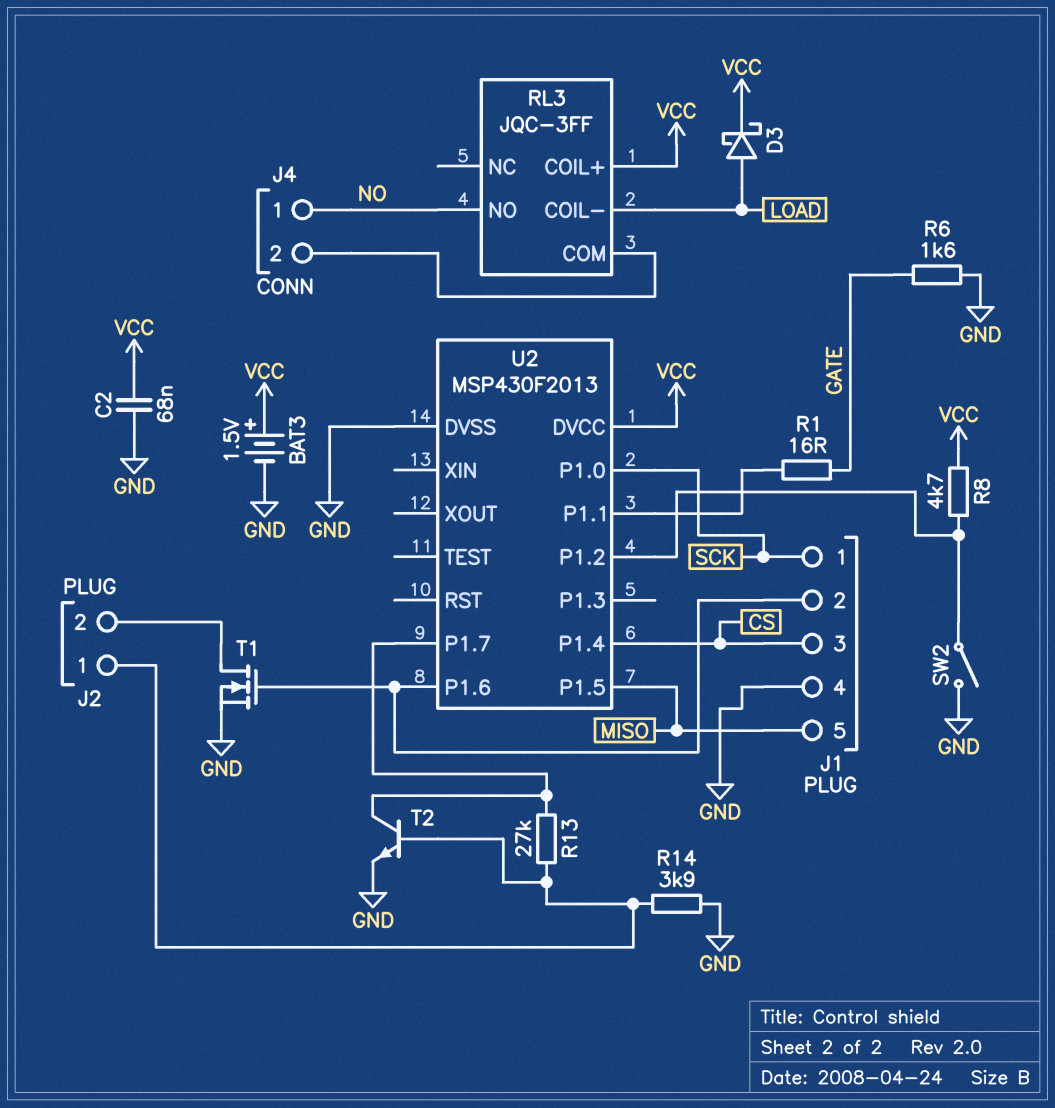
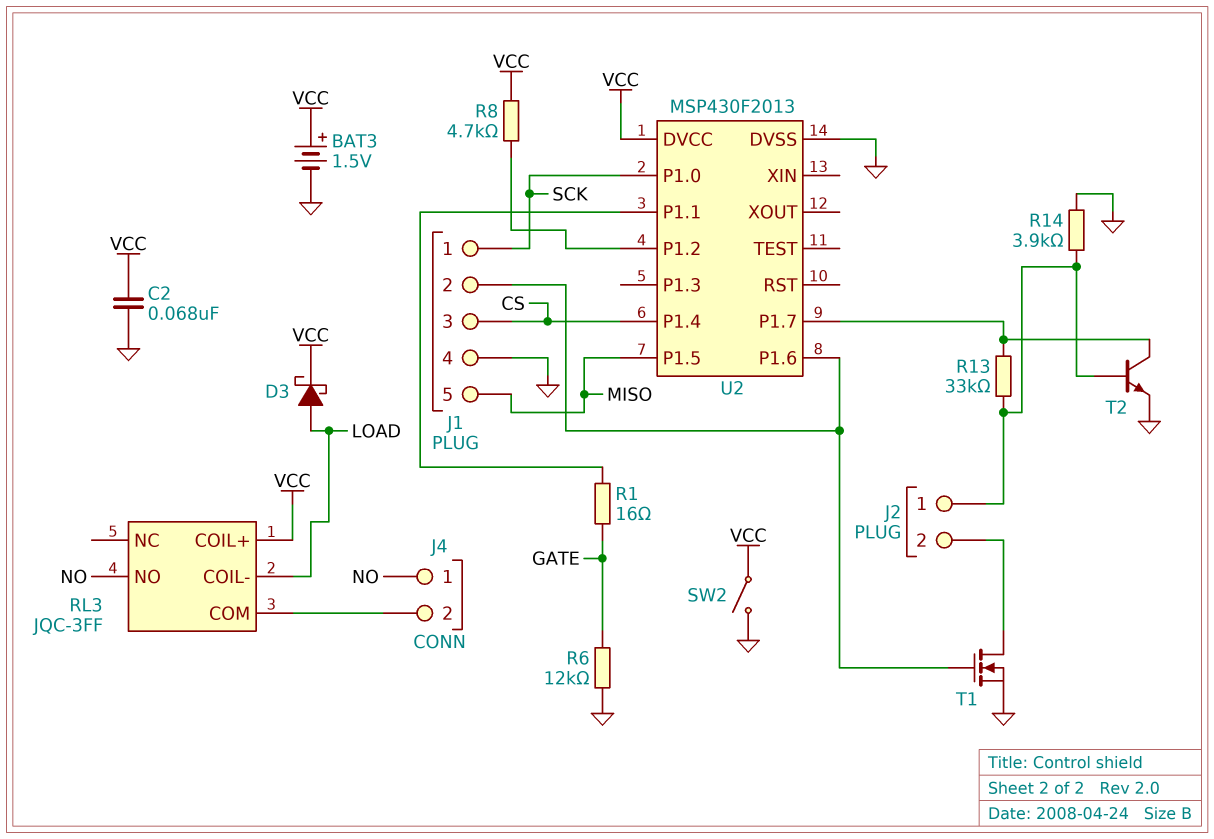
R6: 1.6k (GATE, GND) -> 12k (GATE, GND)
R13: 27k (J2/1, U2/P1.7) -> 33k (J2/1, U2/P1.7)
SW2: switch (GND, U2/P1.2) -> switch (GND, VCC)

